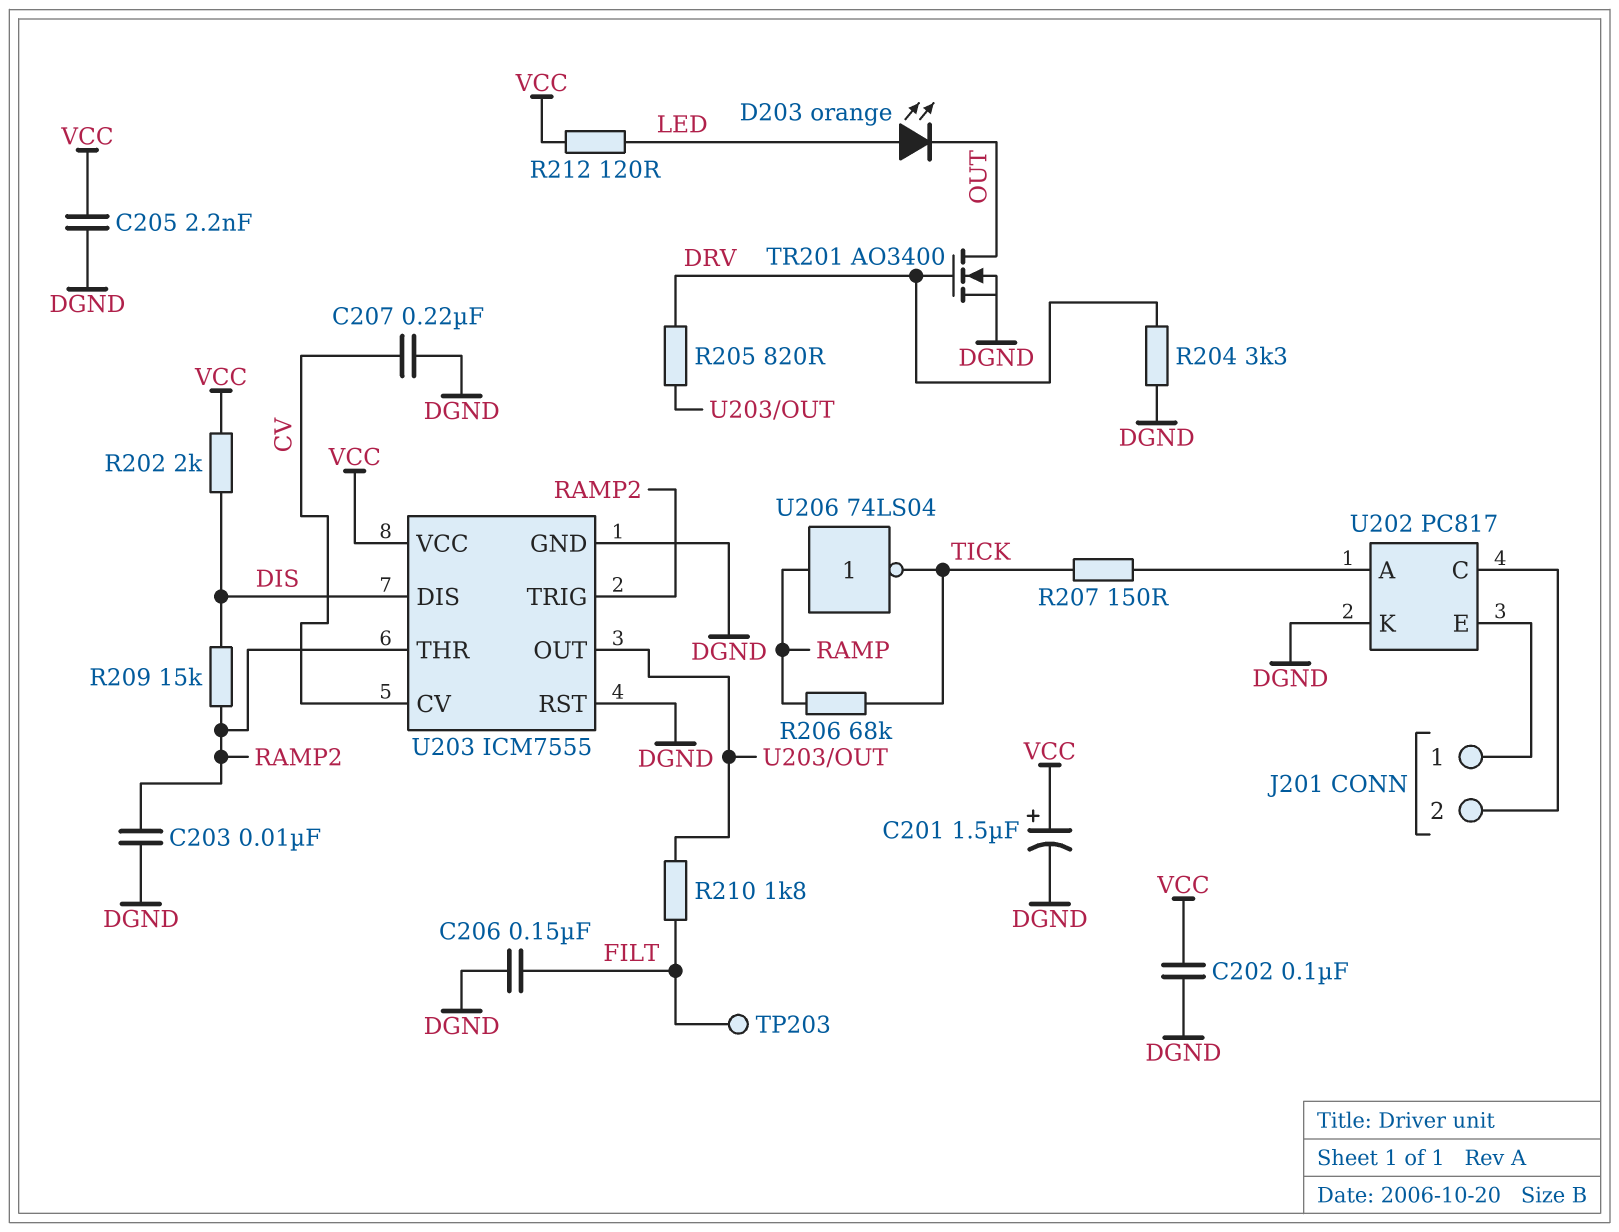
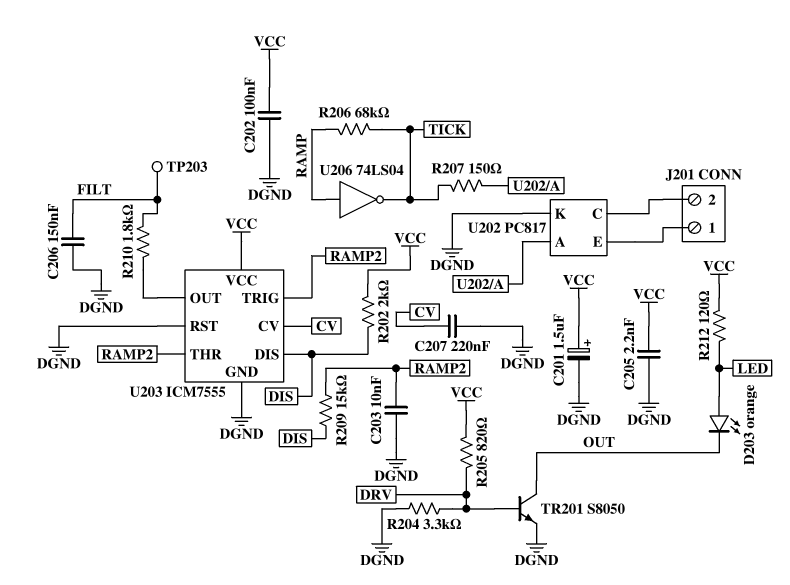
R205: 820 (DRV, U203/OUT) -> 820 (DRV, VCC)
TR201: NMOS AO3400 (G DRV, D OUT, S DGND) -> NPN S8050 (B DRV, C OUT, E DGND)

